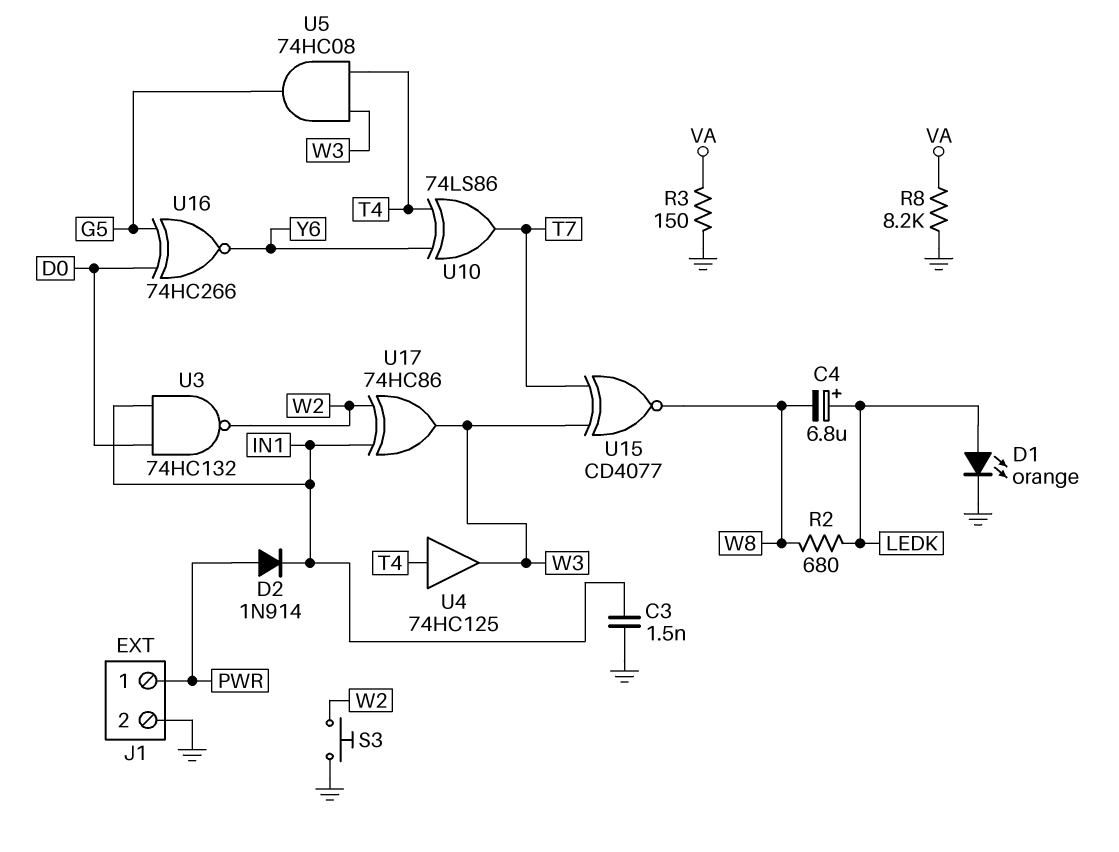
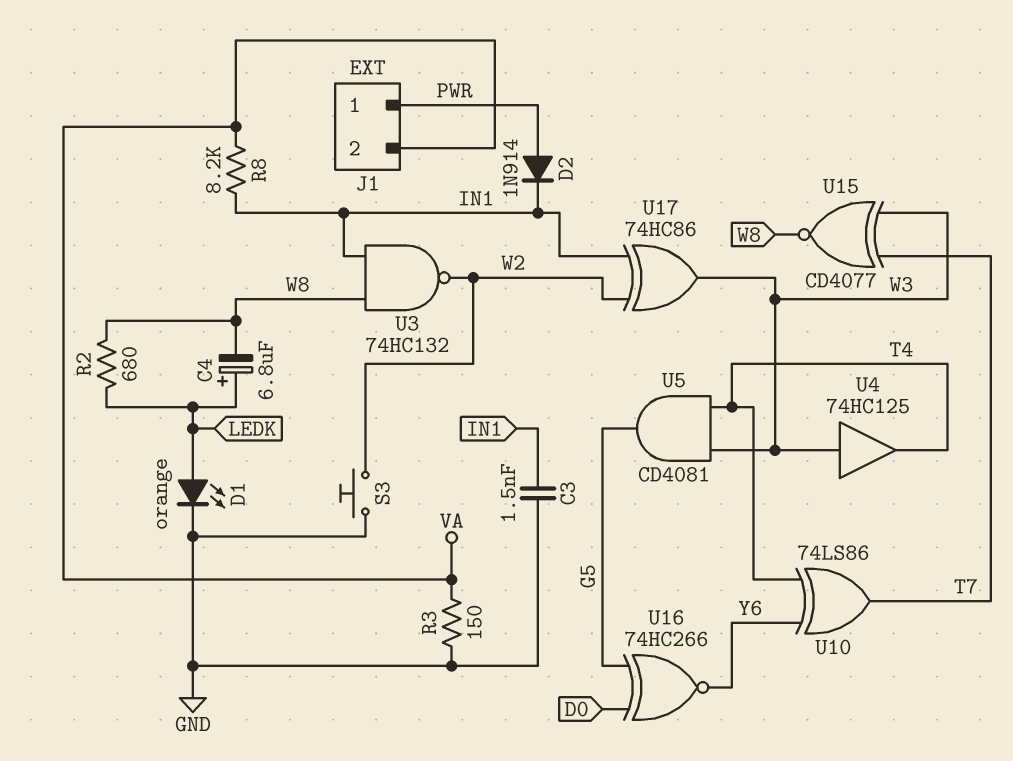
J1 pin 2: GND -> VA
R8: 8.2k (GND, VA) -> 8.2k (IN1, VA)
U3: NAND 74HC132 (in D0, in IN1, out W2) -> NAND 74HC132 (in IN1, in W8, out W2)
U4: buffer 74HC125 (in T4, out W3) -> buffer 74HC125 (in W3, out T4)
U5: AND 74HC08 (in T4, in W3, out G5) -> AND CD4081 (in T4, in W3, out G5)

